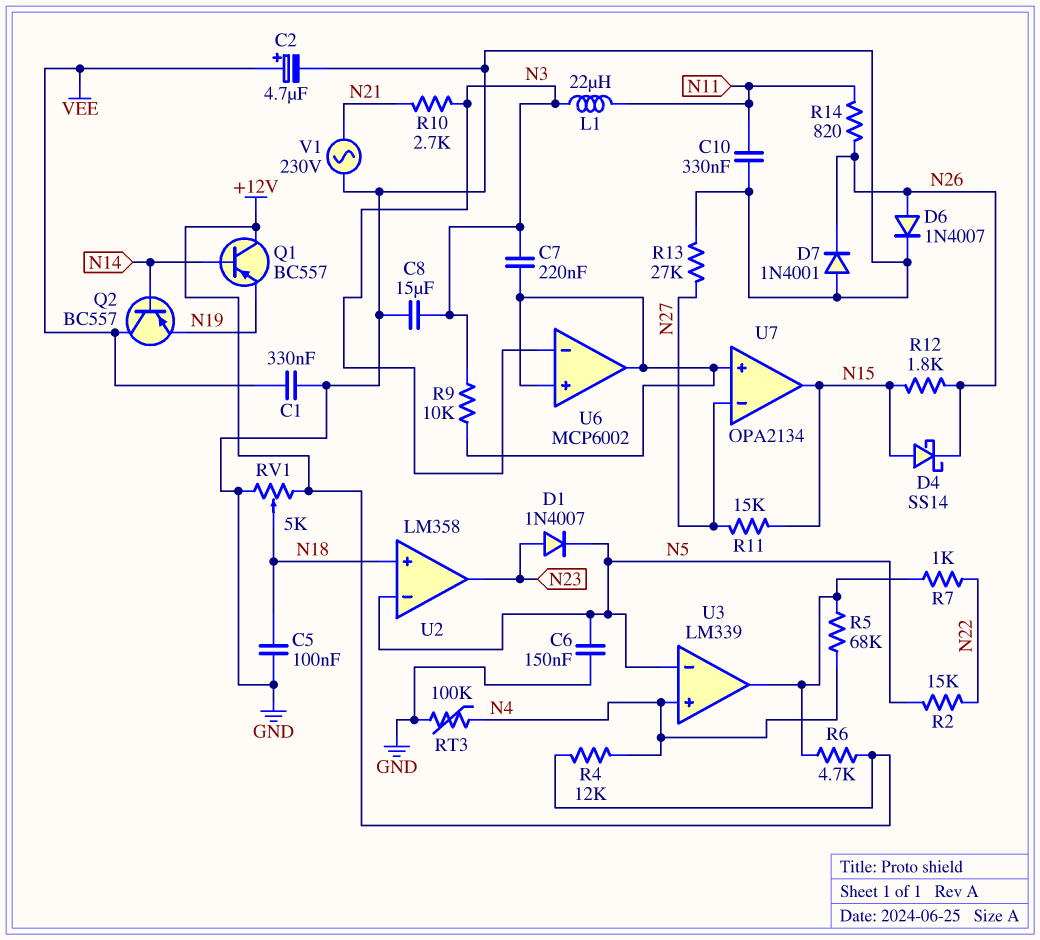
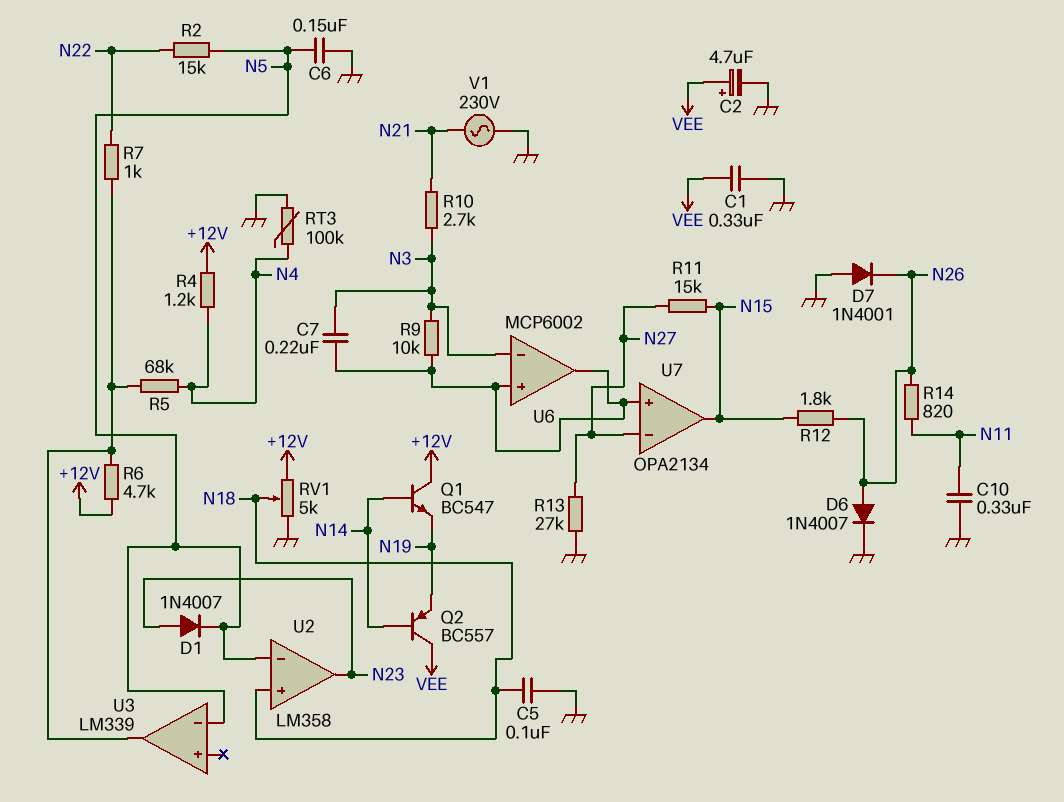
C8: 15uF (GND, N3) -> none
D4: schottky SS14 (A N15, K N26) -> none
L1: 22uH (N3, N11) -> none
Q1: PNP BC557 (B N14, C +12V, E N19) -> NPN BC547 (B N14, C +12V, E N19)
R4: 12k (+12V, N4) -> 1.2k (+12V, N4)
U3 pin in+: N4 -> none

